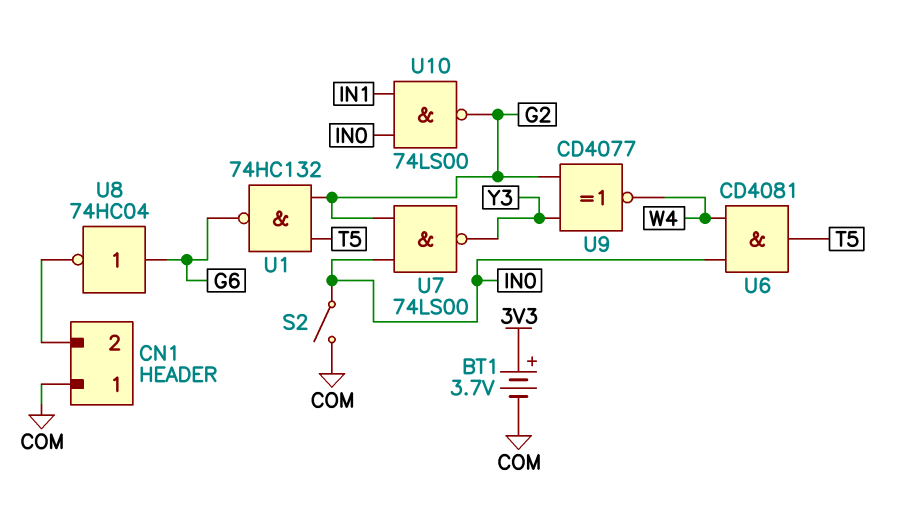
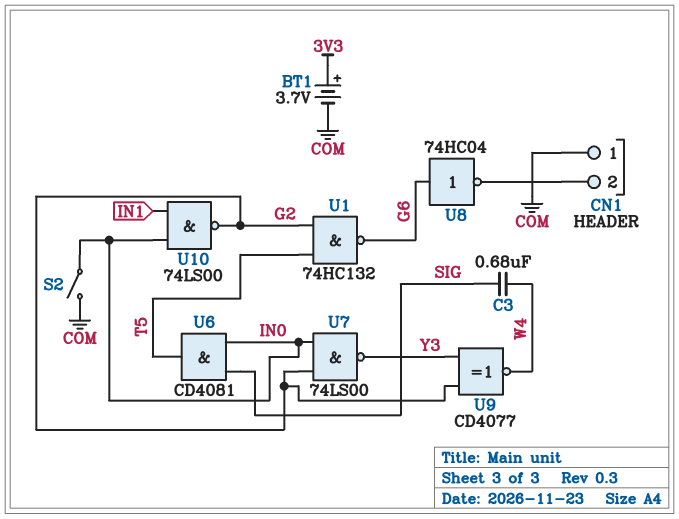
C3: none -> 680nF (SIG, W4)
U6: AND CD4081 (in IN0, in W4, out T5) -> AND CD4081 (in IN0, in SIG, out T5)

